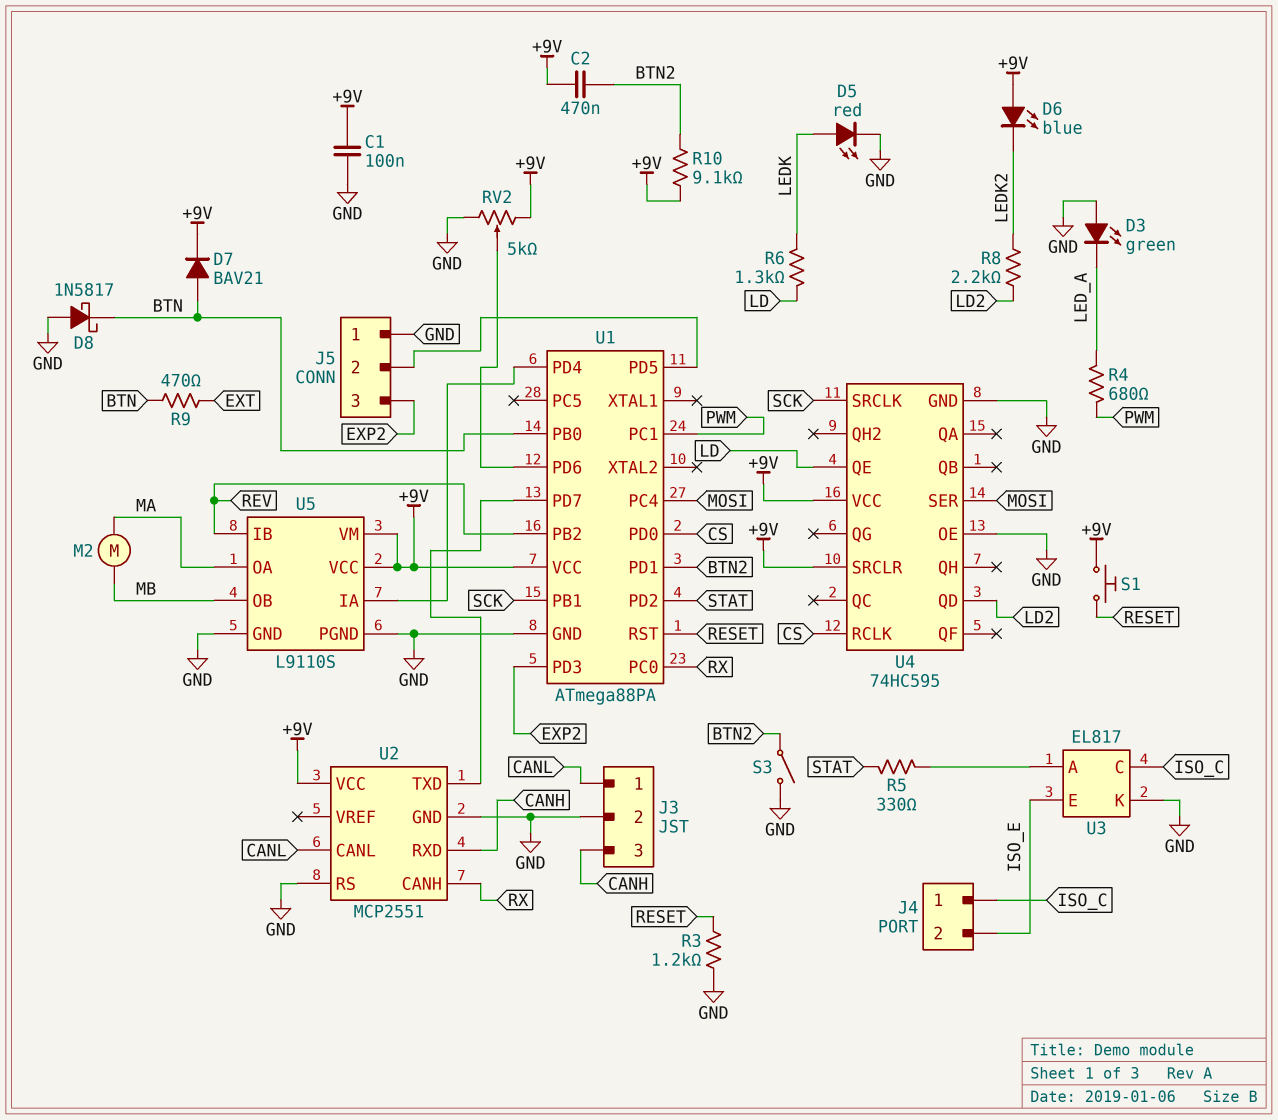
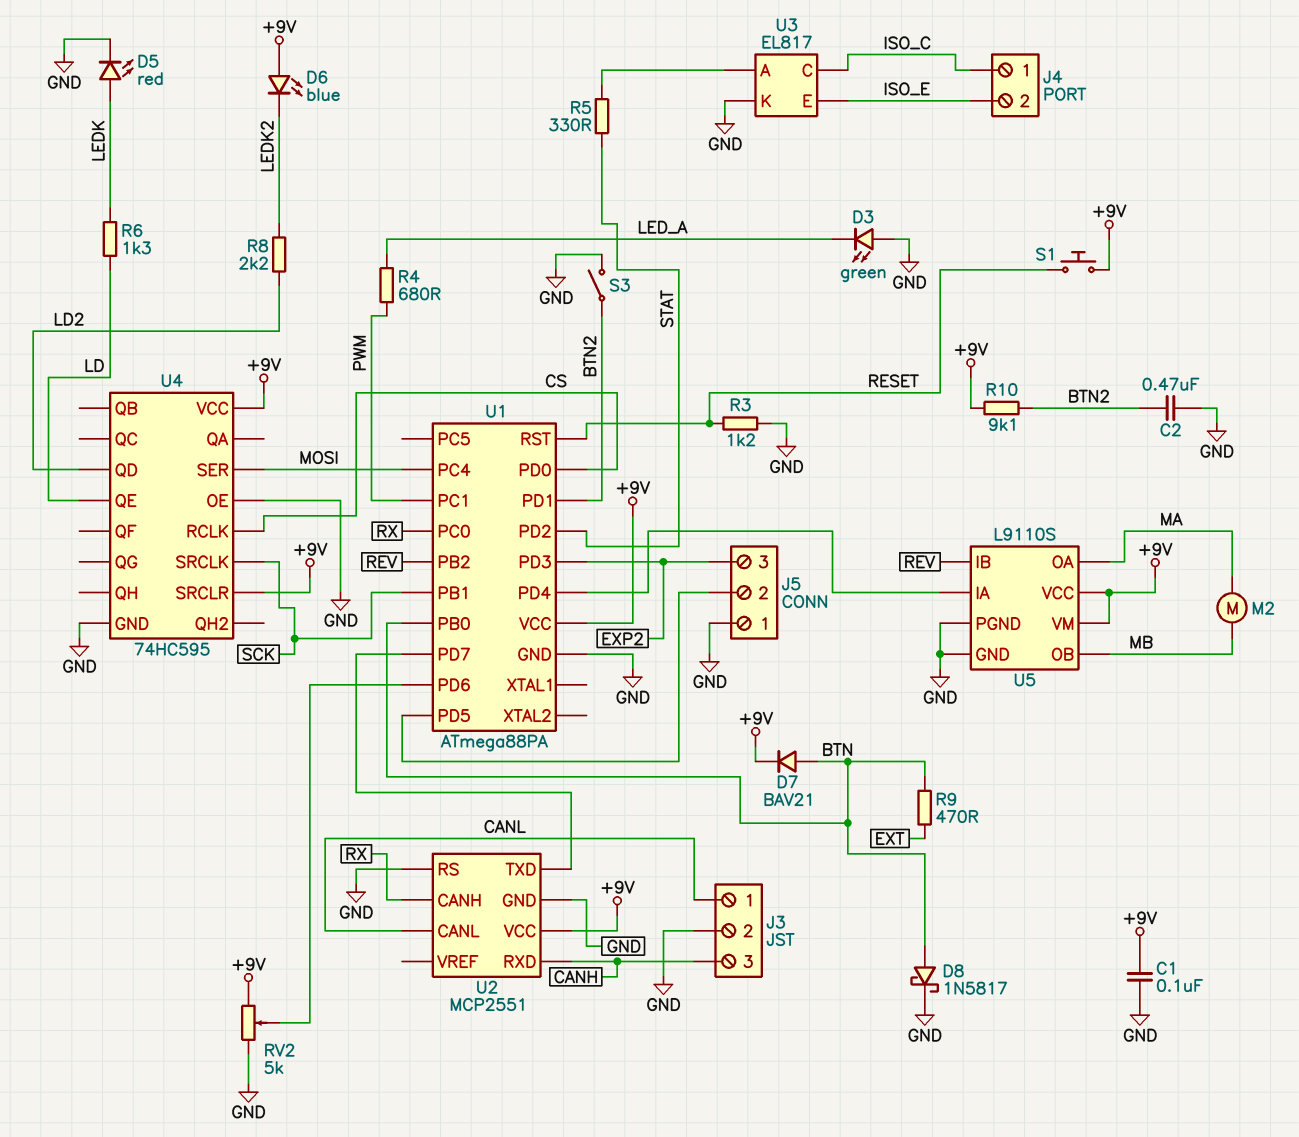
C2: 470nF (+9V, BTN2) -> 470nF (BTN2, GND)
D8: schottky 1N5817 (A GND, K BTN) -> schottky 1N5817 (A BTN, K GND)

